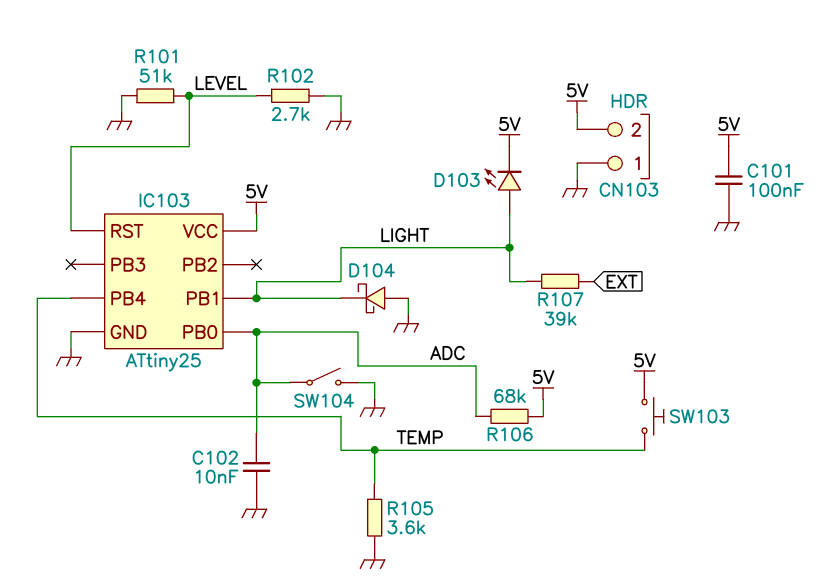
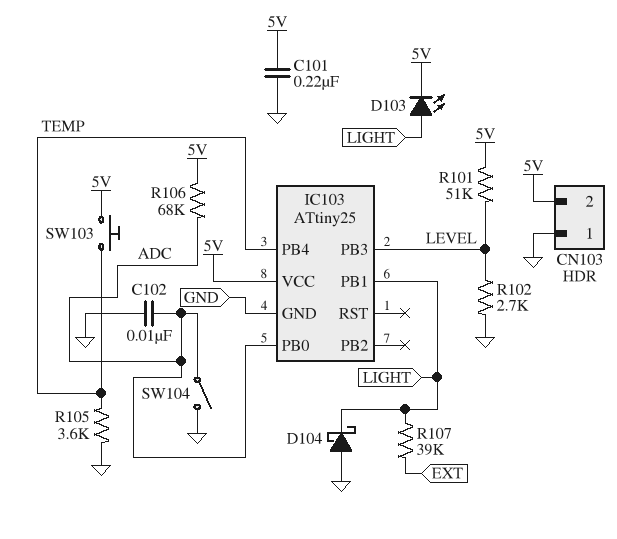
C101: 100nF (5V, GND) -> 220nF (5V, GND)
IC103 pin PB3: none -> LEVEL
IC103 pin RST: LEVEL -> none
R101: 51k (GND, LEVEL) -> 51k (5V, LEVEL)

